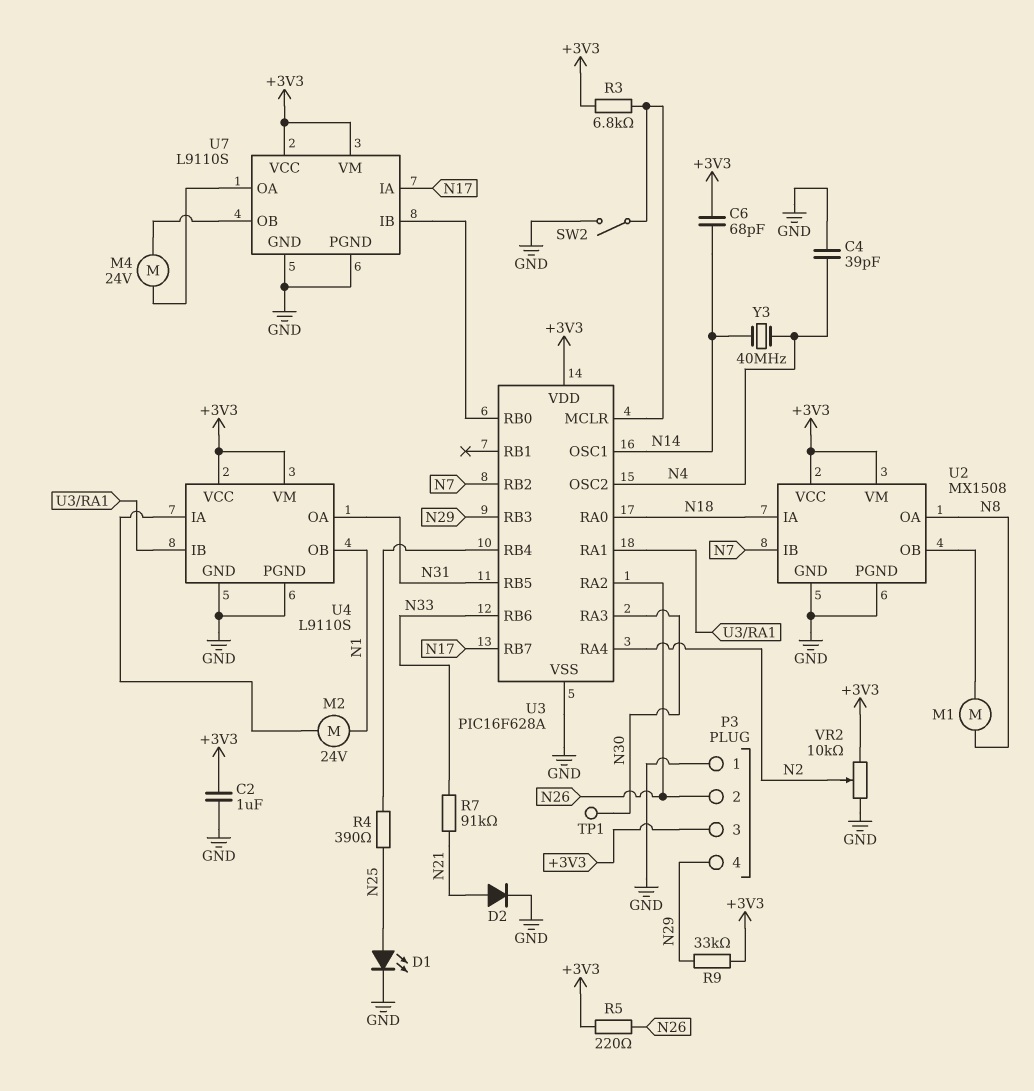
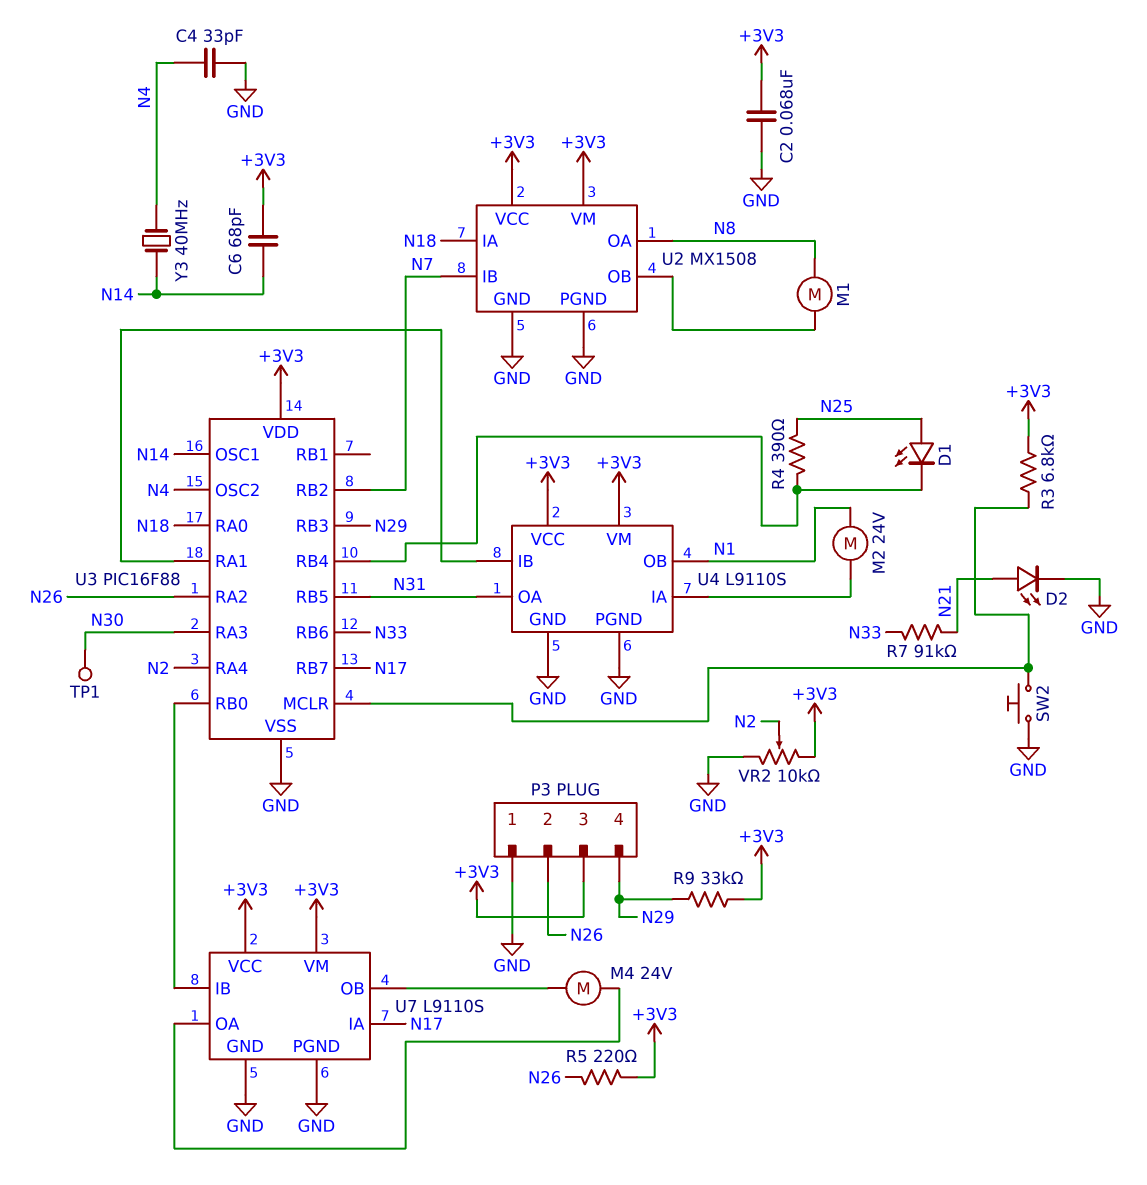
C2: 1uF (+3V3, GND) -> 68nF (+3V3, GND)
C4: 39pF (GND, N4) -> 33pF (GND, N4)
D1: LED (A N25, K GND) -> LED (A N25, K U3/RB4)
D2: diode (A N21, K GND) -> LED (A N21, K GND)
SW2: switch (GND, U3/MCLR) -> button (GND, U3/MCLR)
U3: PIC16F628A -> PIC16F88

